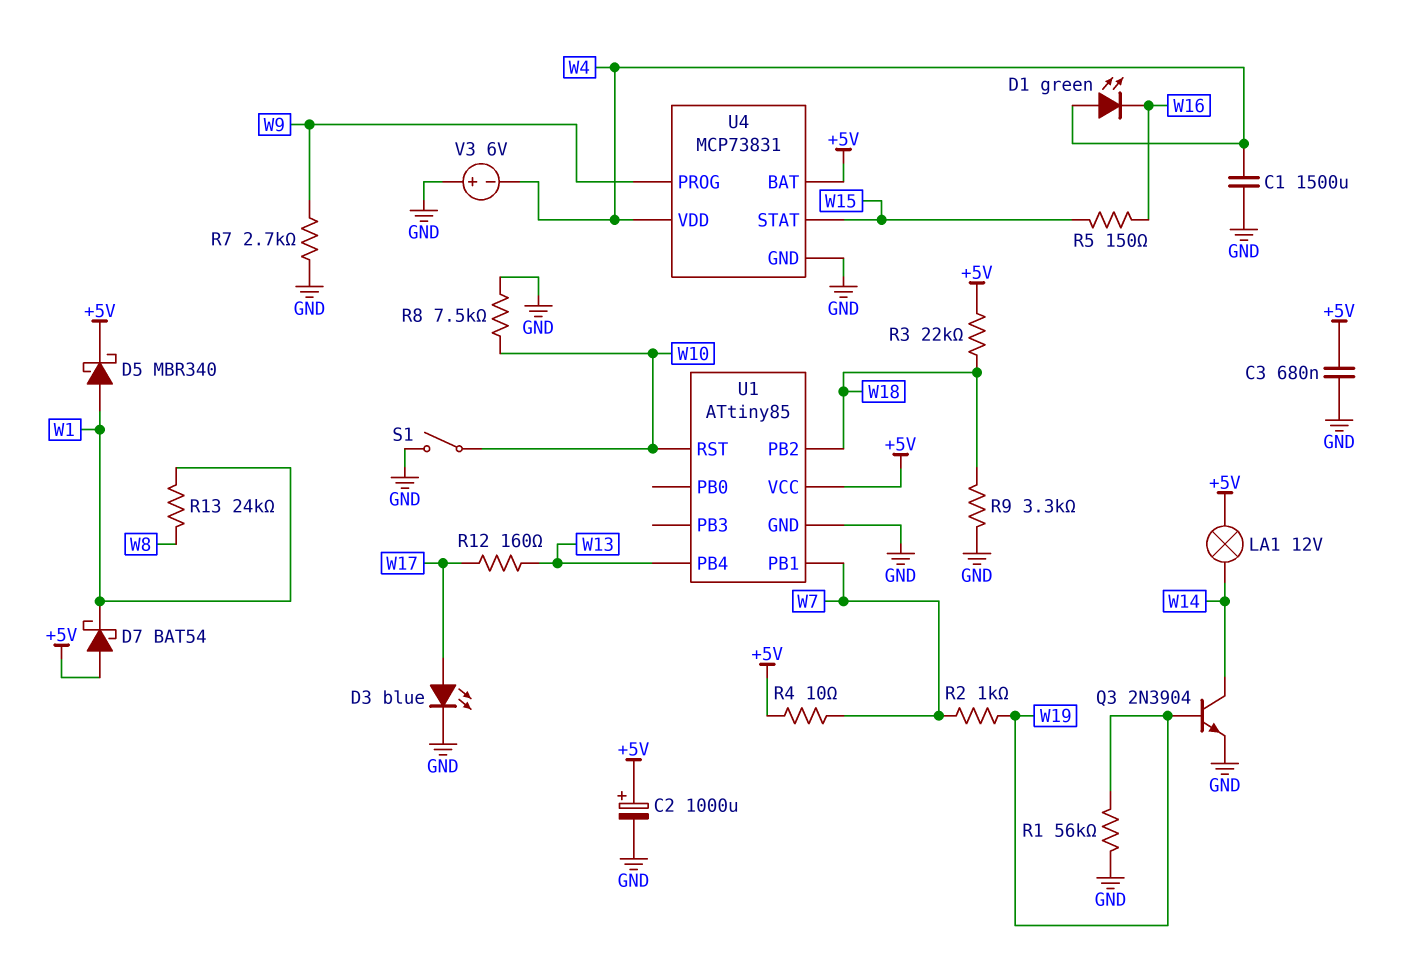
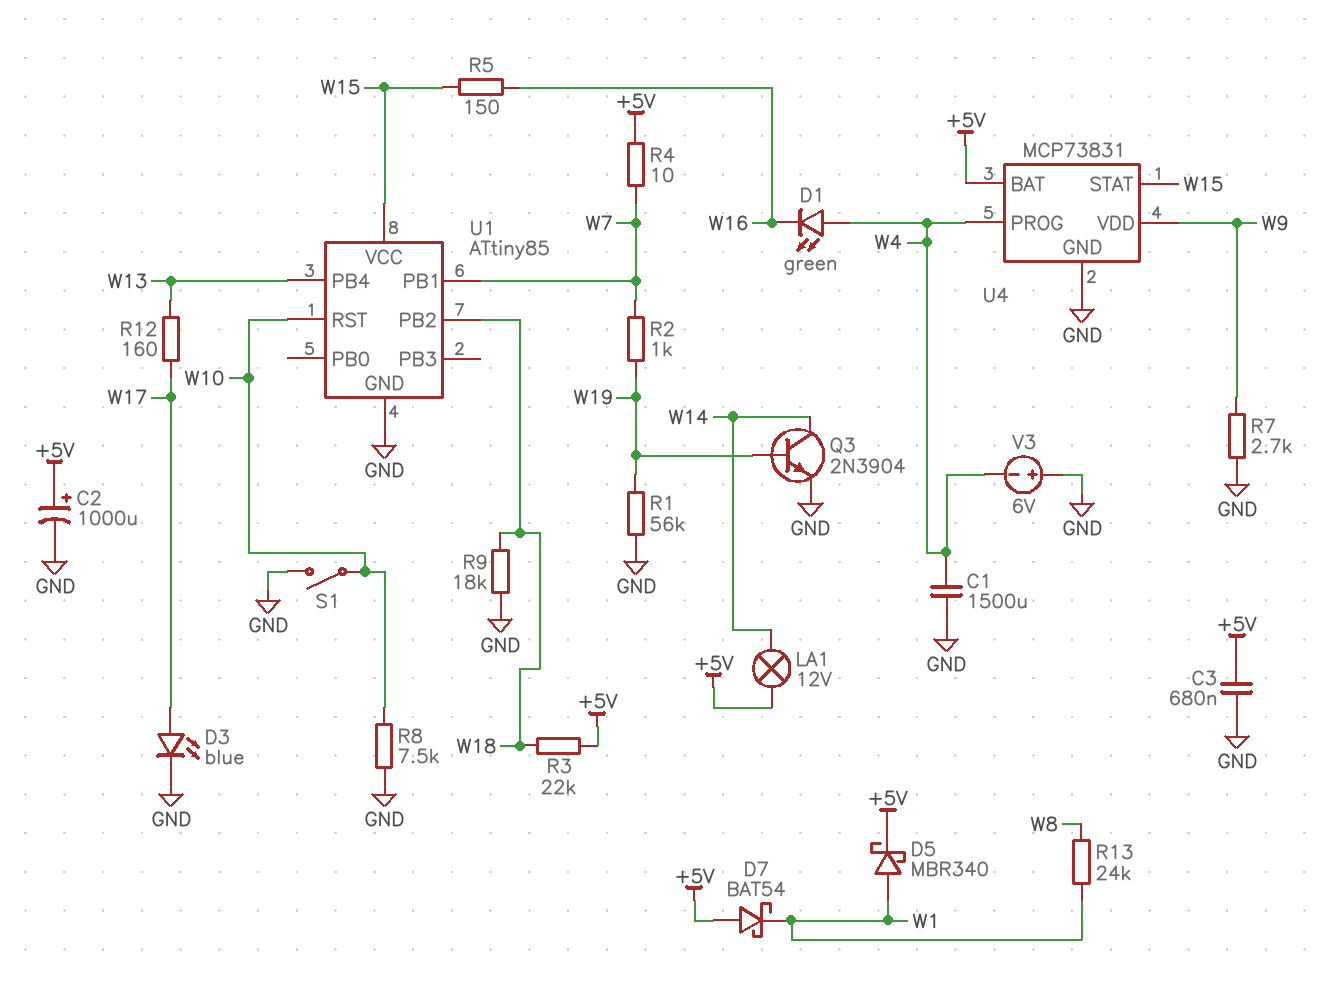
R9: 3.3k (GND, W18) -> 18k (GND, W18)
U1 pin VCC: +5V -> W15
U4 pin PROG: W9 -> W4
U4 pin VDD: W4 -> W9

